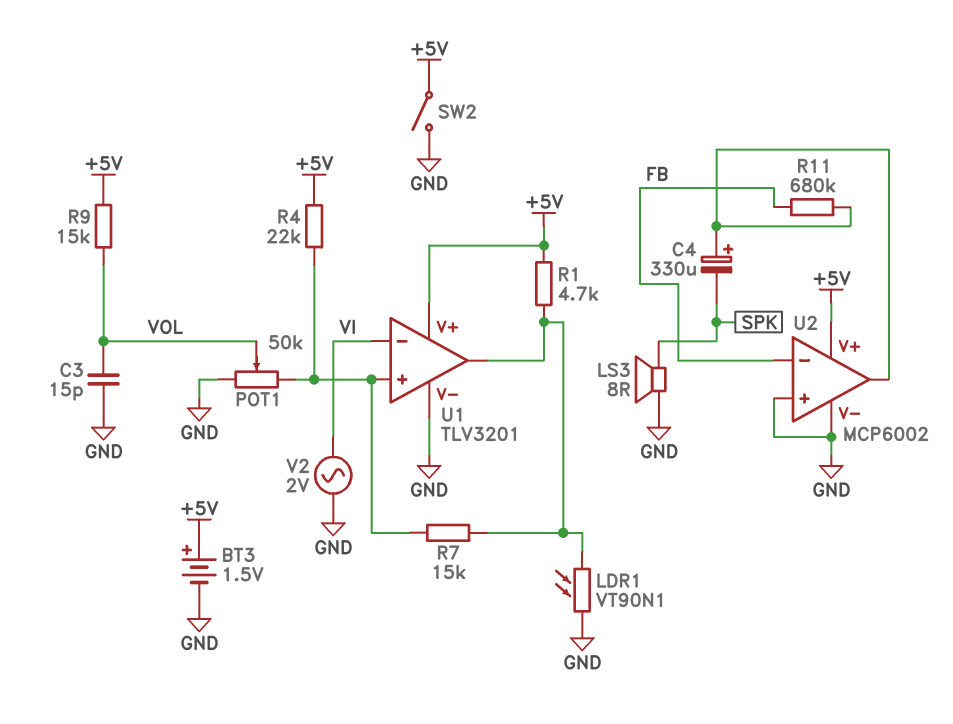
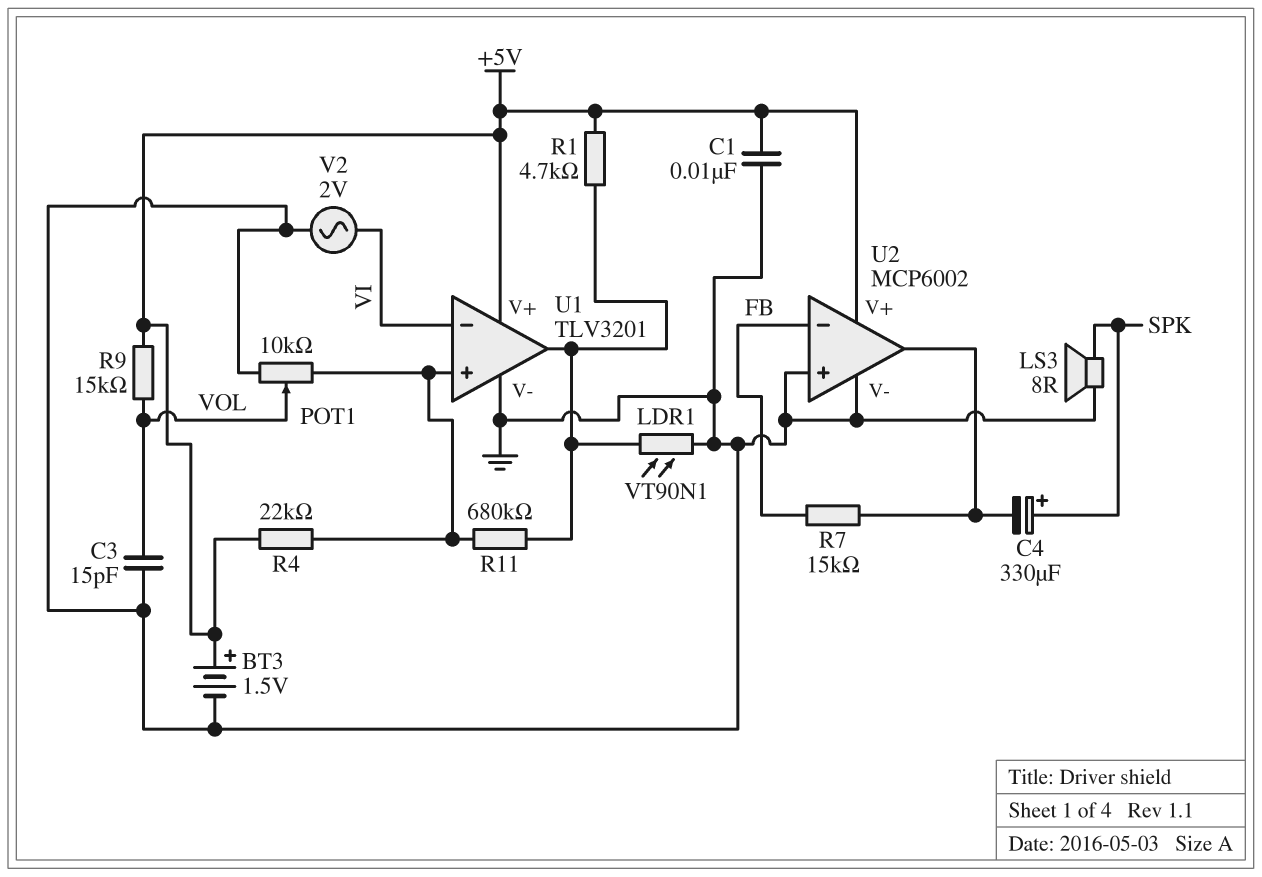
C1: none -> 10nF (+5V, GND)
C4: 330uF (plus U2/out, minus SPK) -> 330uF (plus SPK, minus U2/out)
POT1: 50k (GND, U1/in+, wiper VOL) -> 10k (GND, U1/in+, wiper VOL)
R7: 15k (U1/in+, U1/out) -> 15k (FB, U2/out)
R11: 680k (FB, U2/out) -> 680k (U1/in+, U1/out)
SW2: switch (+5V, GND) -> none

